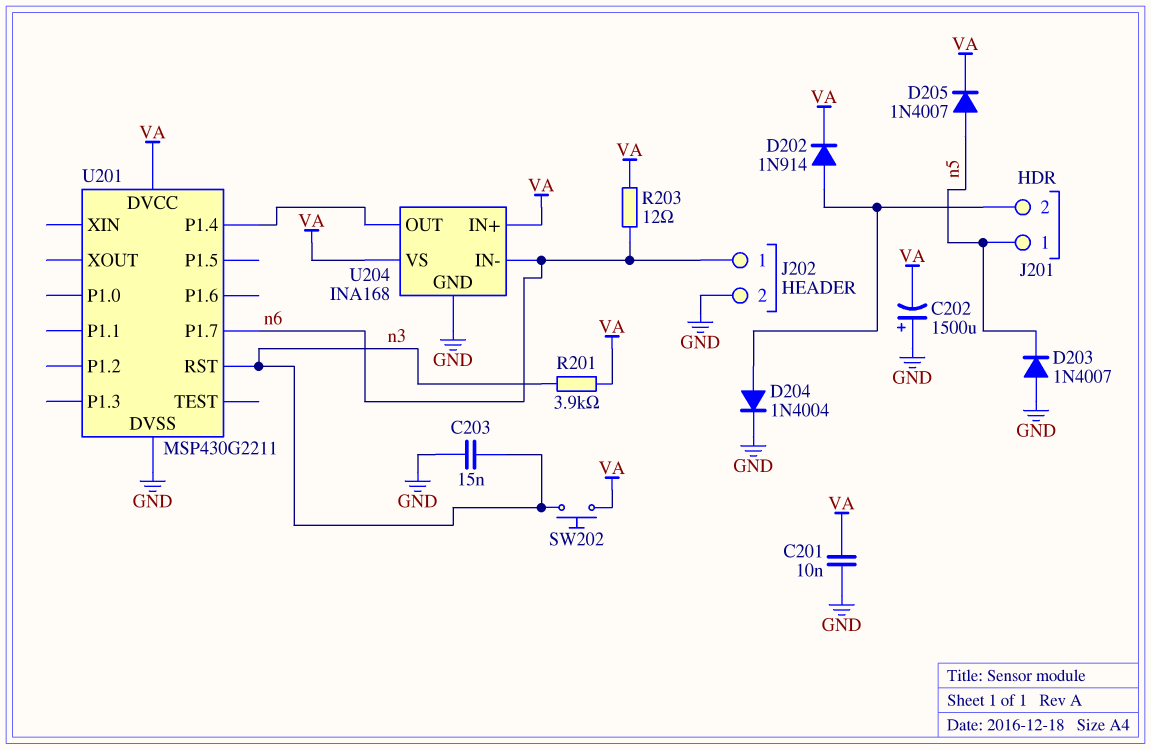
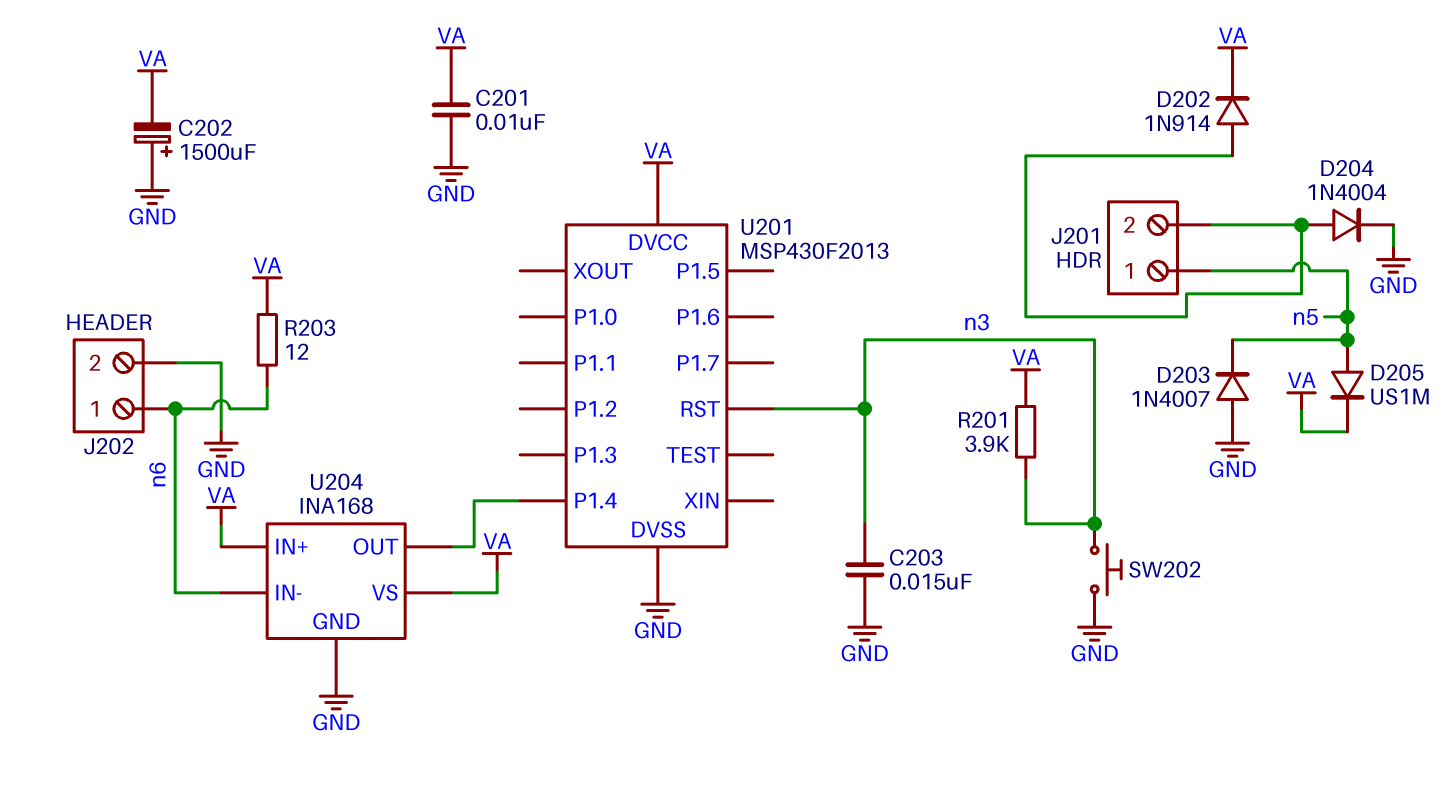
D205: diode 1N4007 (A n5, K VA) -> diode US1M (A n5, K VA)
SW202: button (VA, n3) -> button (GND, n3)
U201: MSP430G2211 -> MSP430F2013
U201 pin P1.7: n6 -> none

